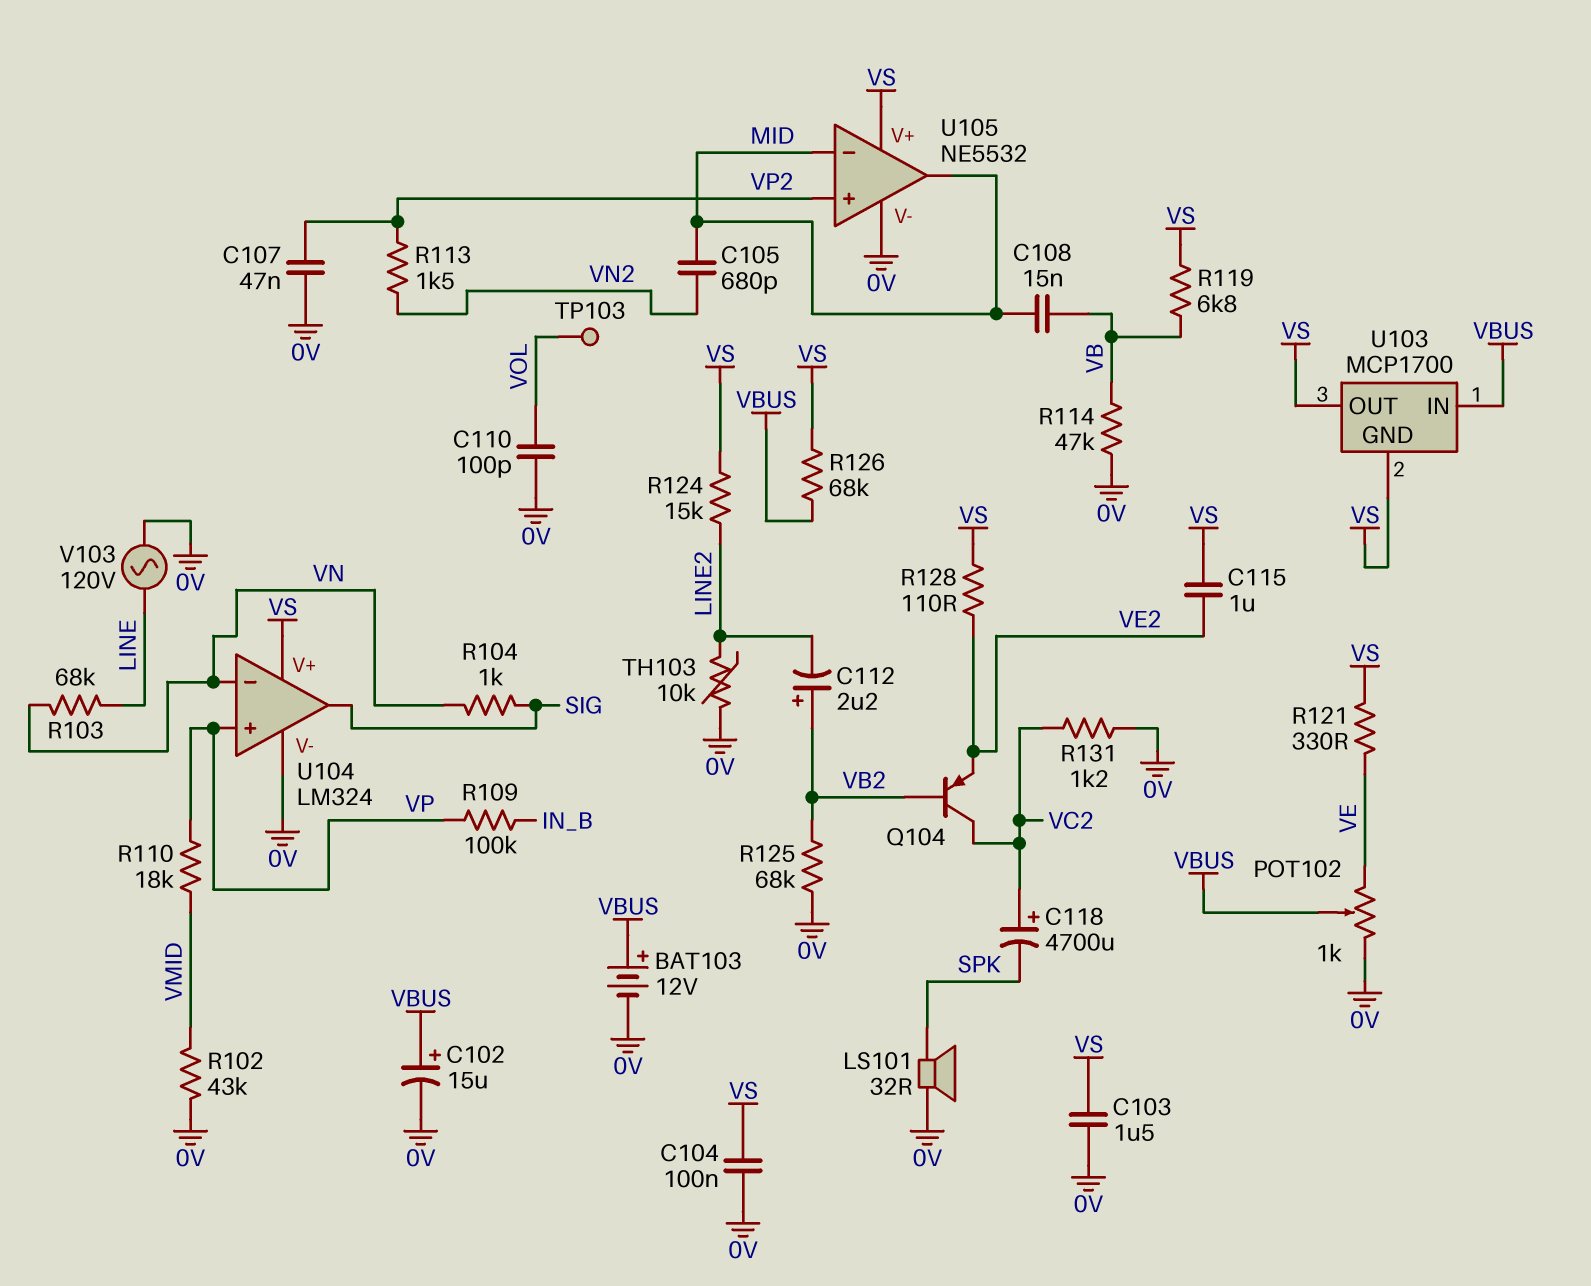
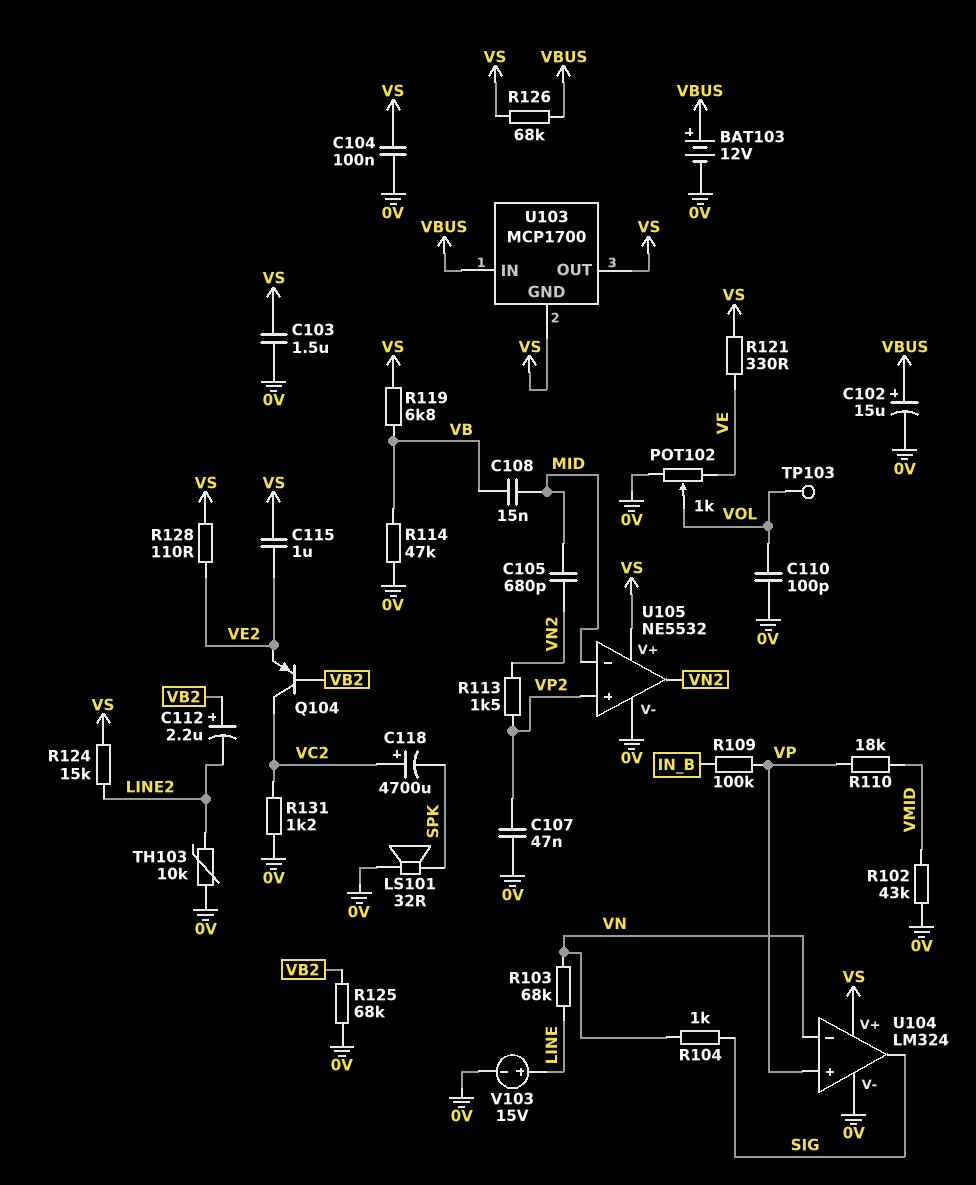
POT102: 1k (0V, VE, wiper VBUS) -> 1k (0V, VE, wiper VOL)
U105 pin out: MID -> VN2
V103: AC 120V (0V, LINE) -> 15V (plus LINE, minus 0V)

